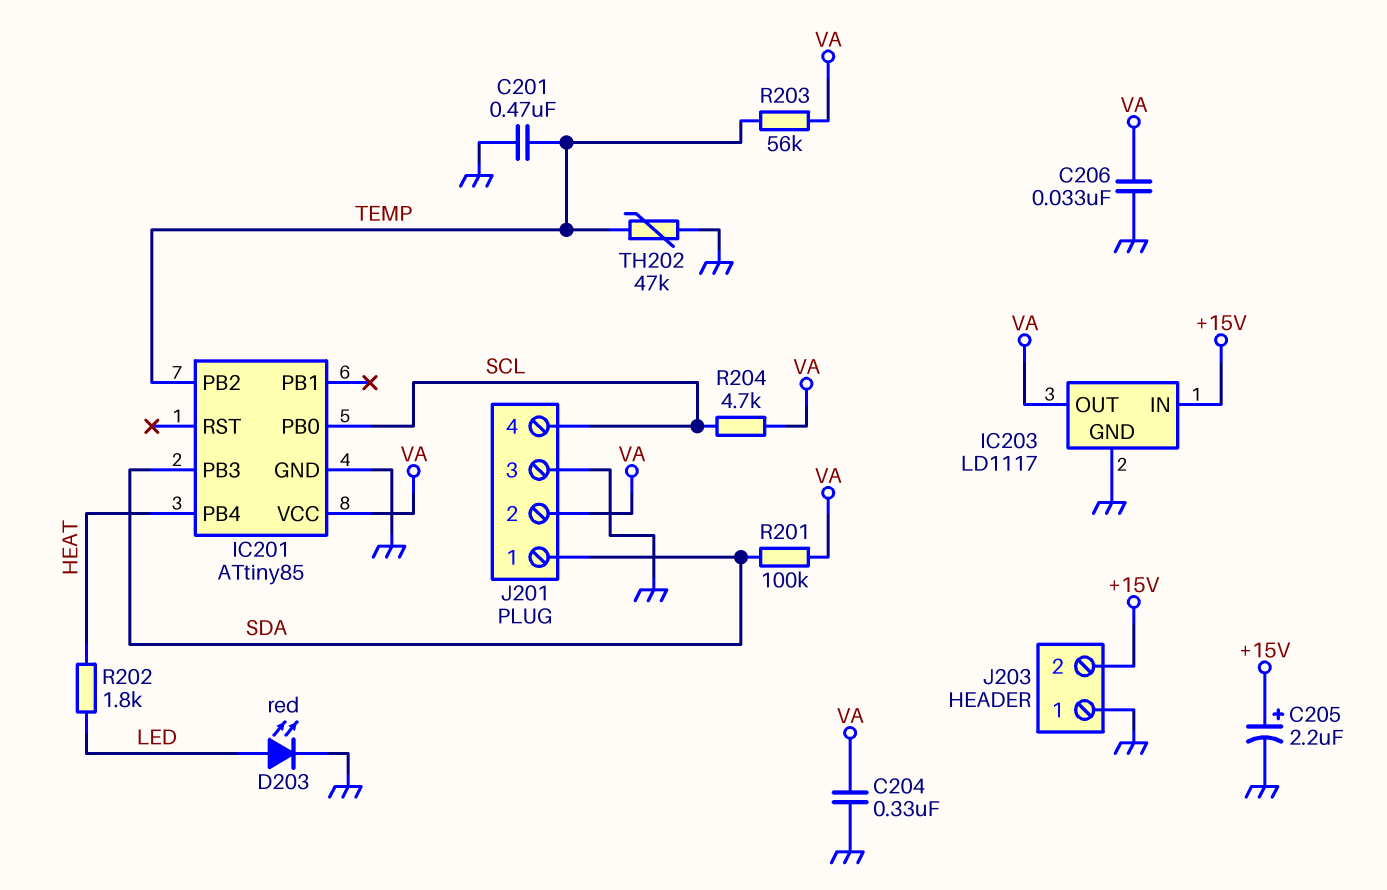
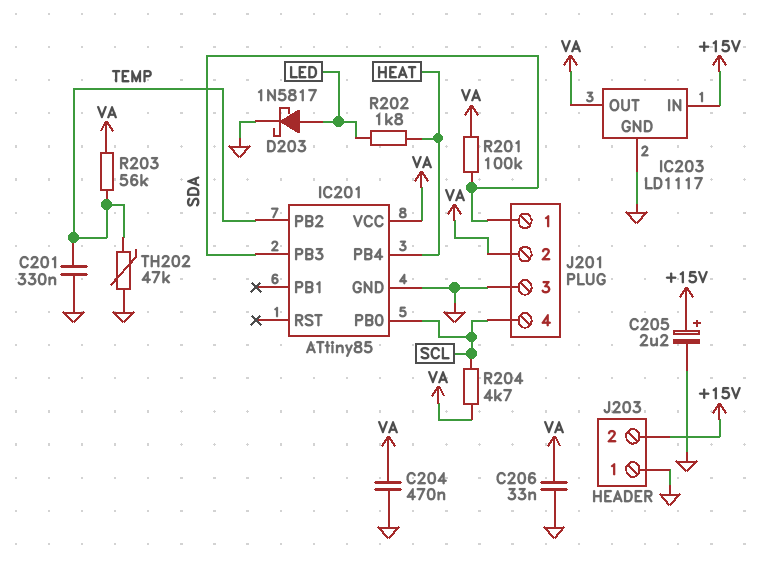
C201: 470nF (GND, TEMP) -> 330nF (GND, TEMP)
C204: 330nF (GND, VA) -> 470nF (GND, VA)
D203: LED red (A LED, K GND) -> schottky 1N5817 (A LED, K GND)

